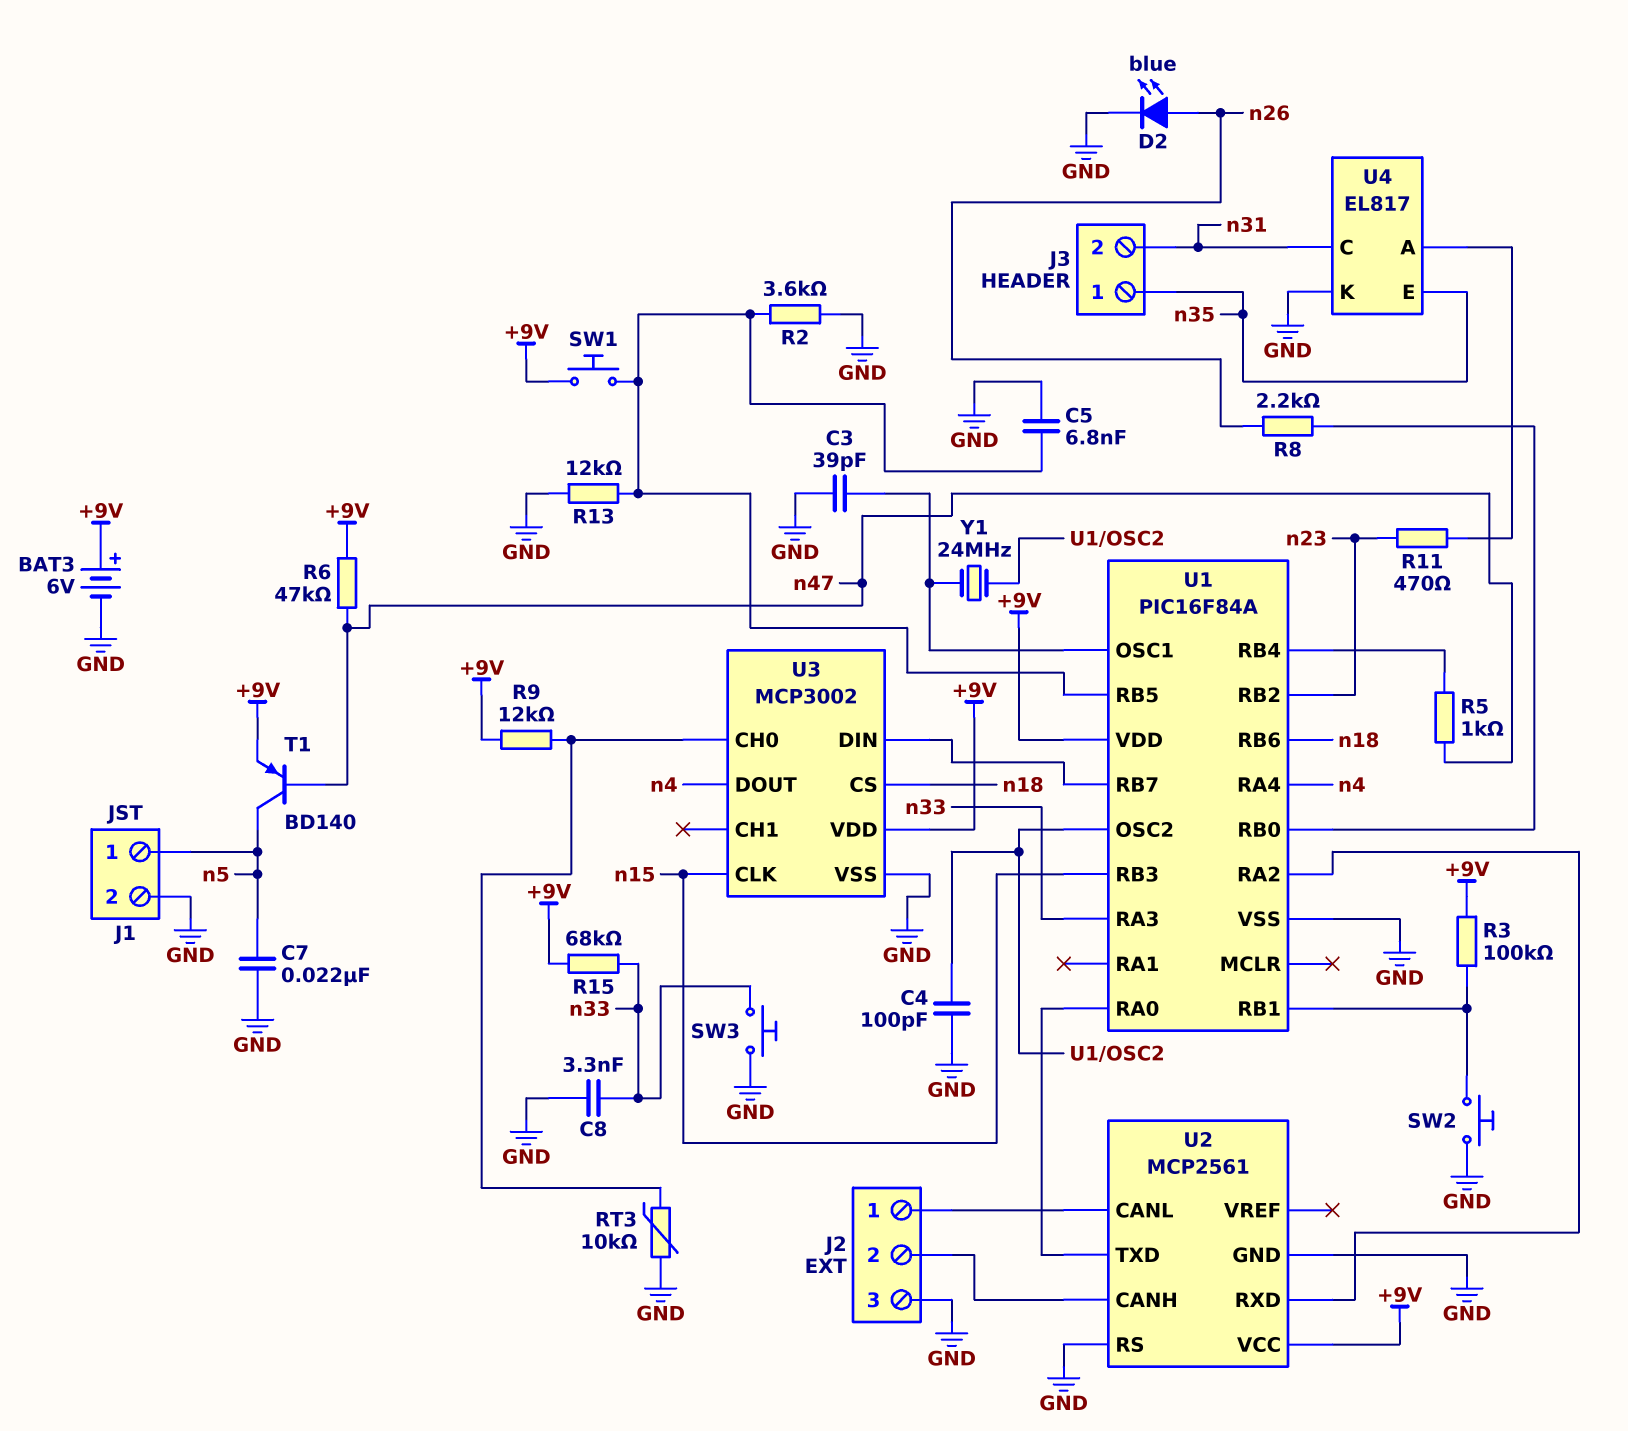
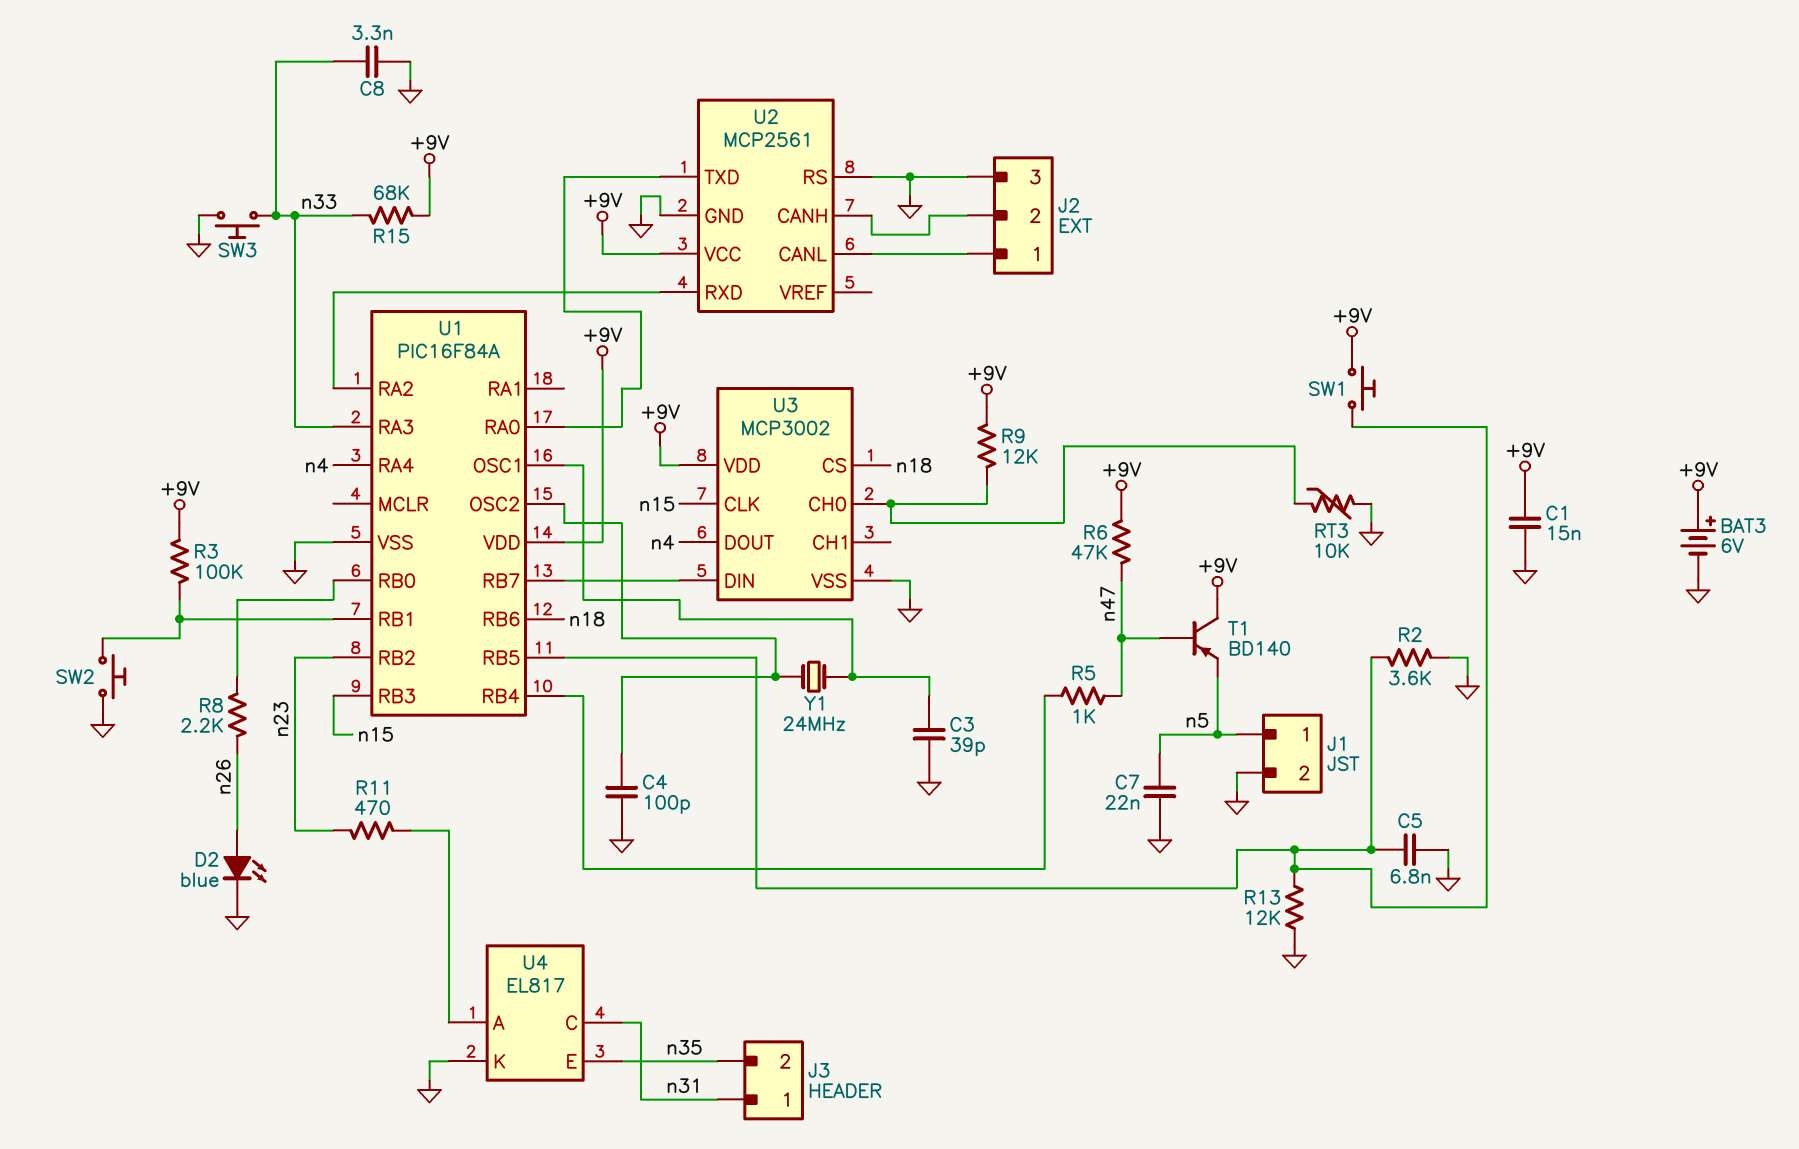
C1: none -> 15nF (+9V, GND)
J3 pin 1: n35 -> n31
J3 pin 2: n31 -> n35
T1: PNP BD140 (B n47, C n5, E +9V) -> PNP BD140 (B n47, C +9V, E n5)

